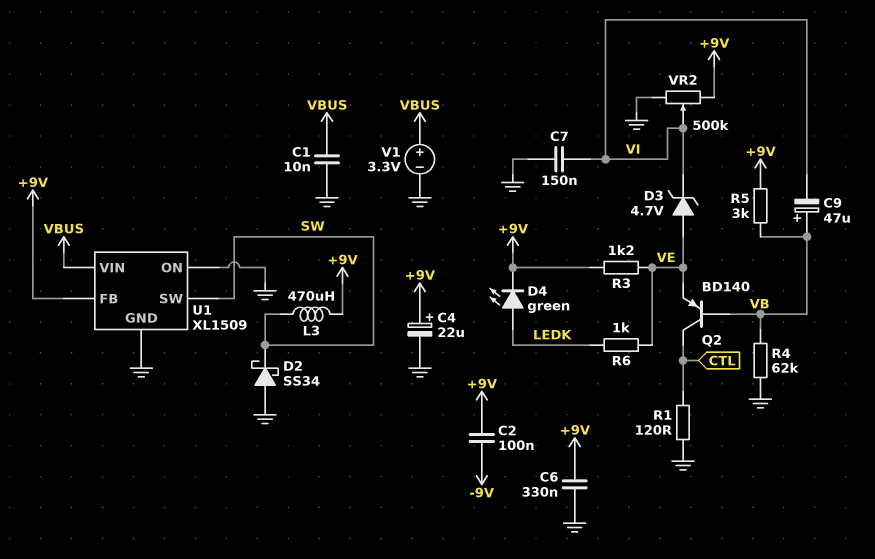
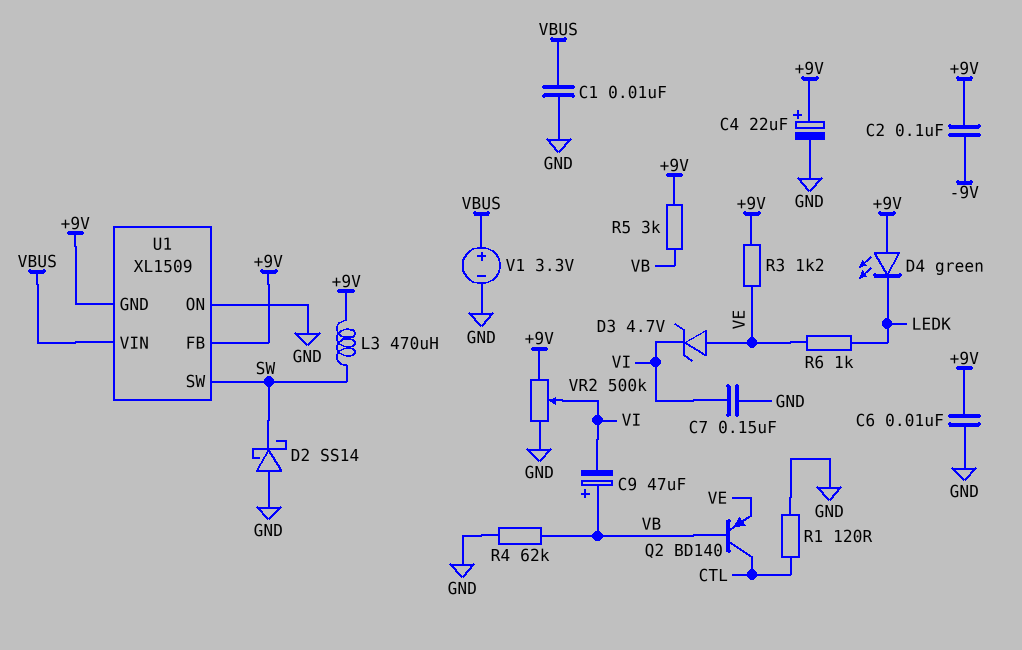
C6: 330nF (+9V, GND) -> 10nF (+9V, GND)
D2: schottky SS34 (A GND, K SW) -> schottky SS14 (A GND, K SW)
D4: LED green (A LEDK, K +9V) -> LED green (A +9V, K LEDK)
U1 pin GND: GND -> +9V

